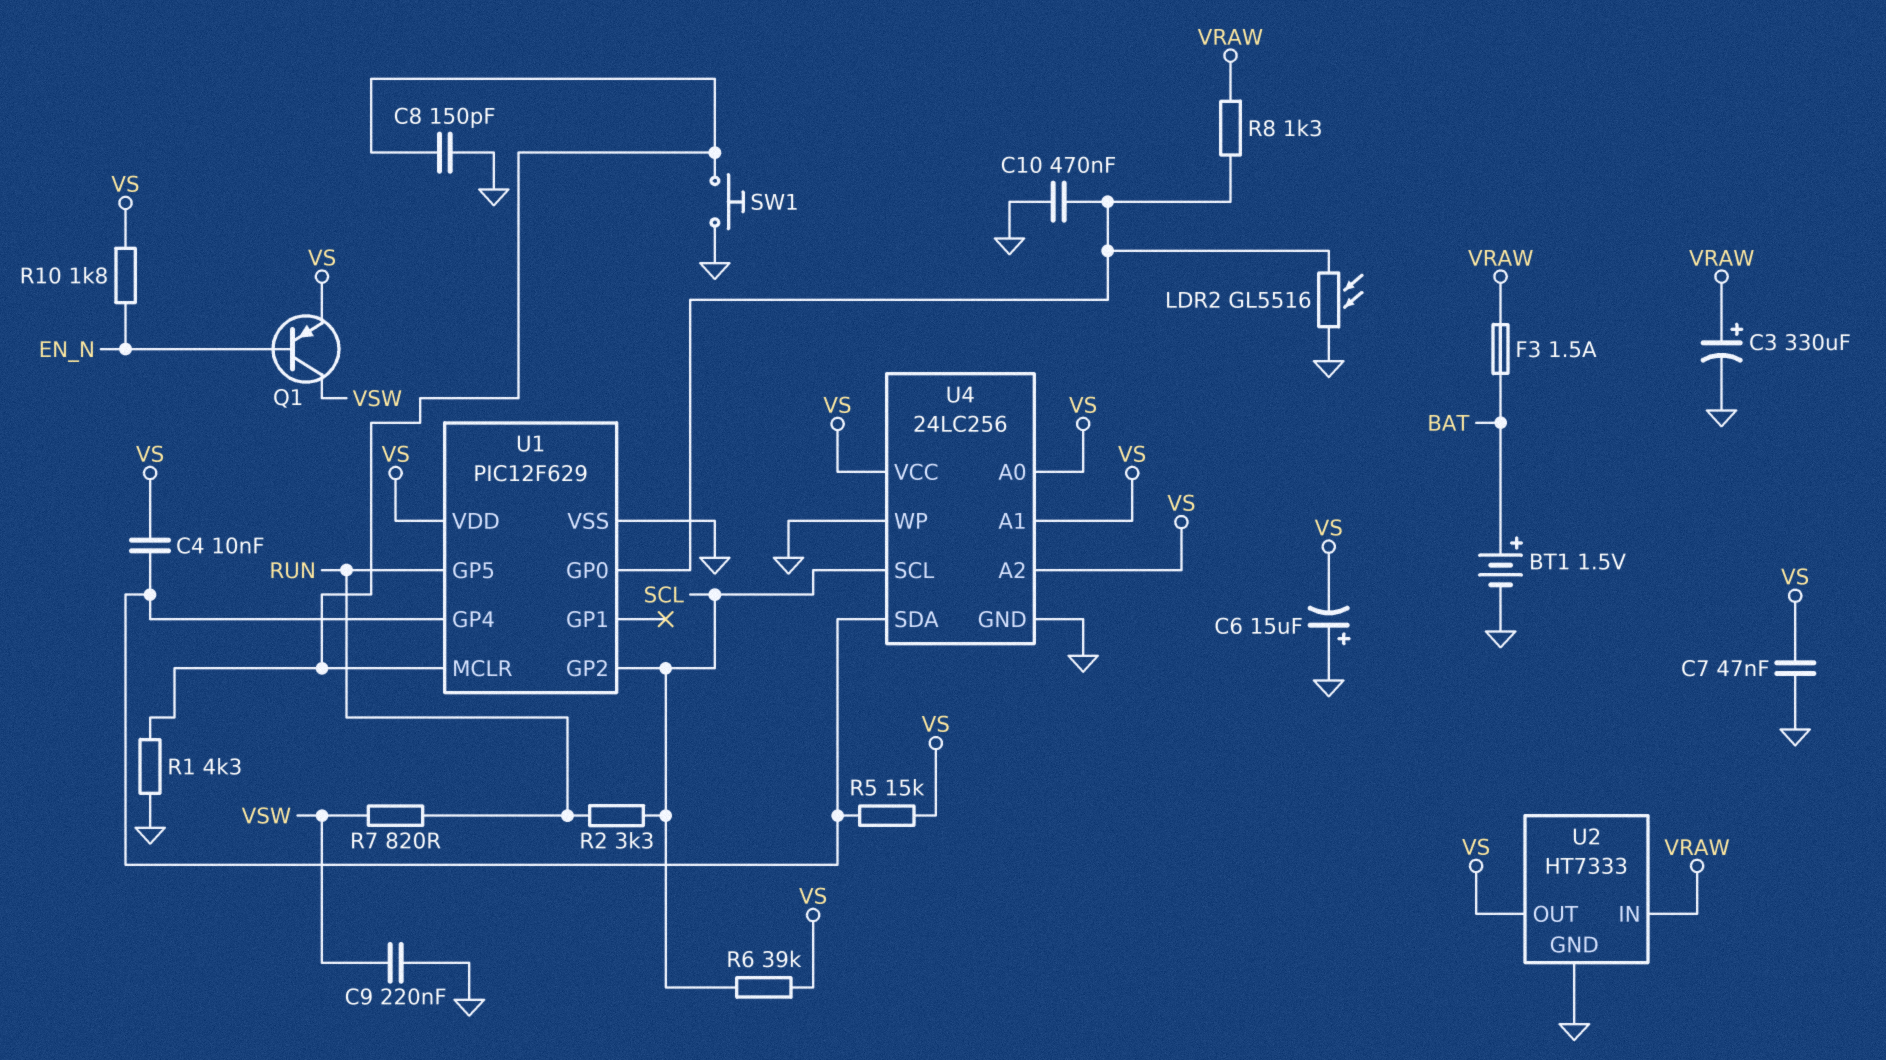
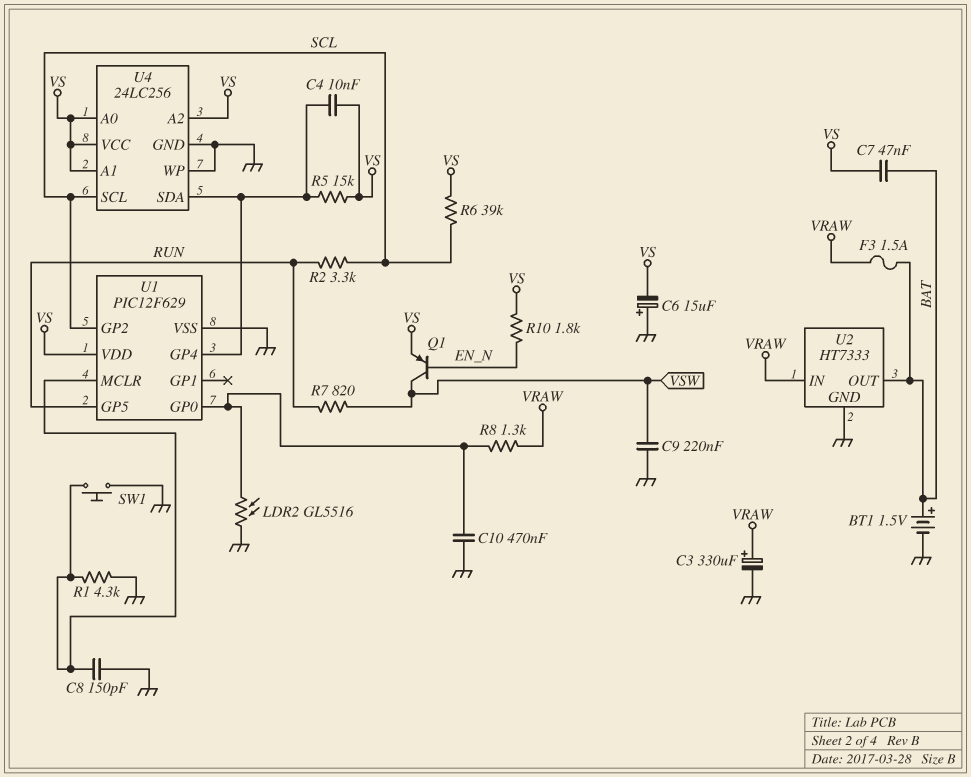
C7: 47nF (GND, VS) -> 47nF (BAT, VS)
U2 pin OUT: VS -> BAT

